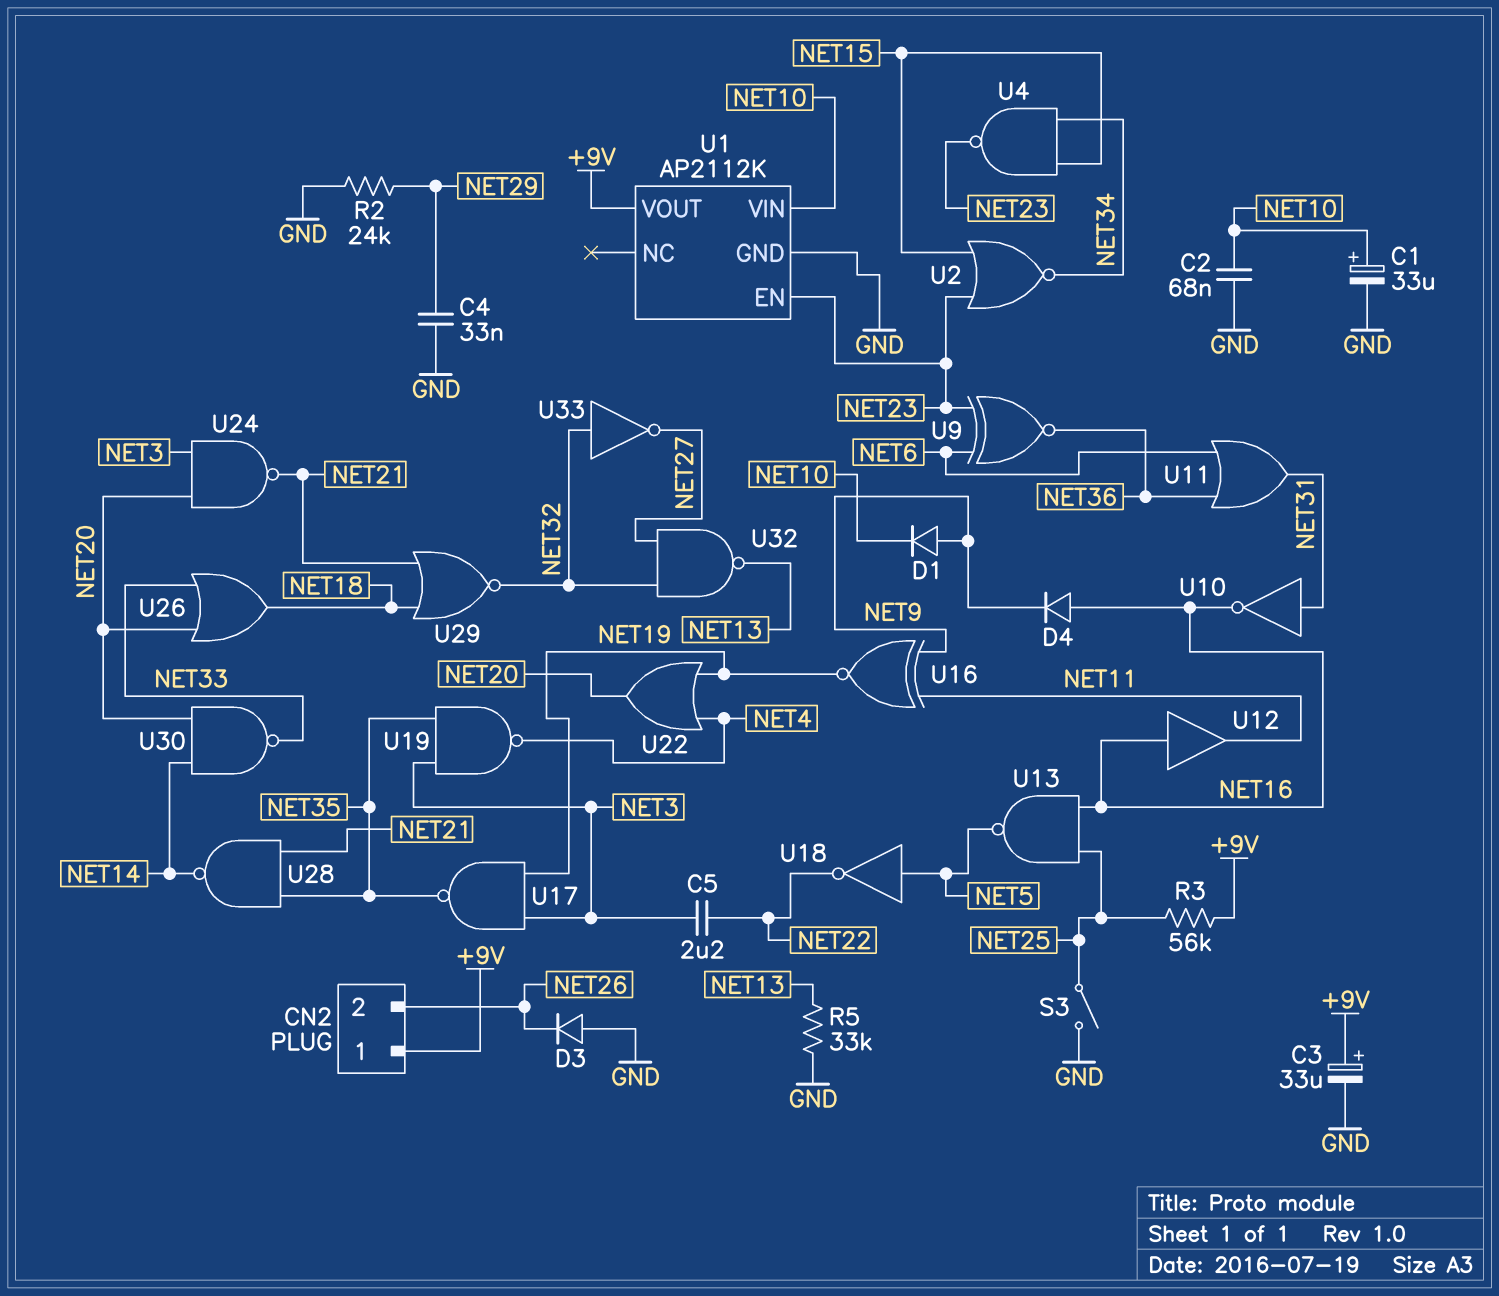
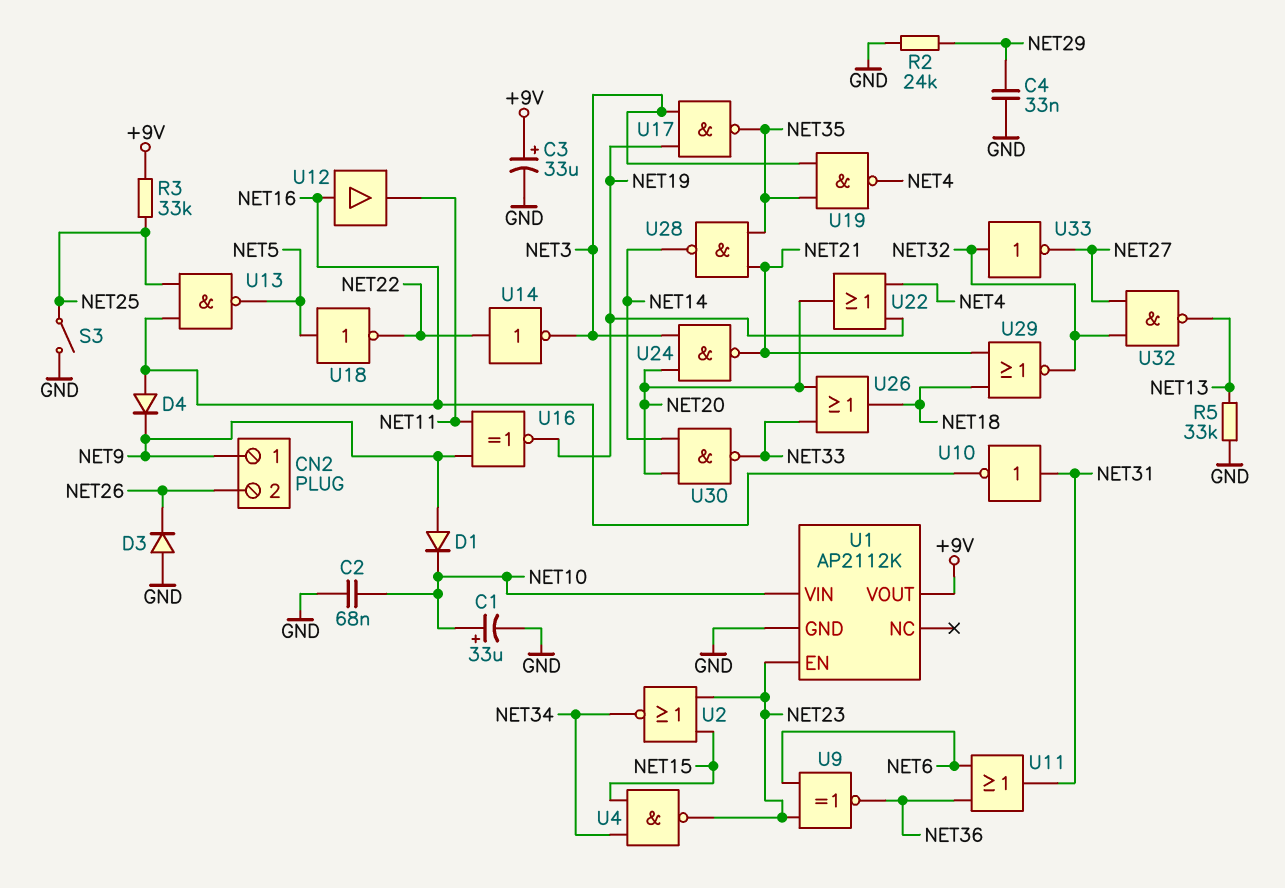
C5: 2.2uF (NET3, NET22) -> none
CN2 pin 1: +9V -> NET9
R3: 56k (+9V, NET25) -> 33k (+9V, NET25)
U14: none -> NOT (in NET22, out NET3)

